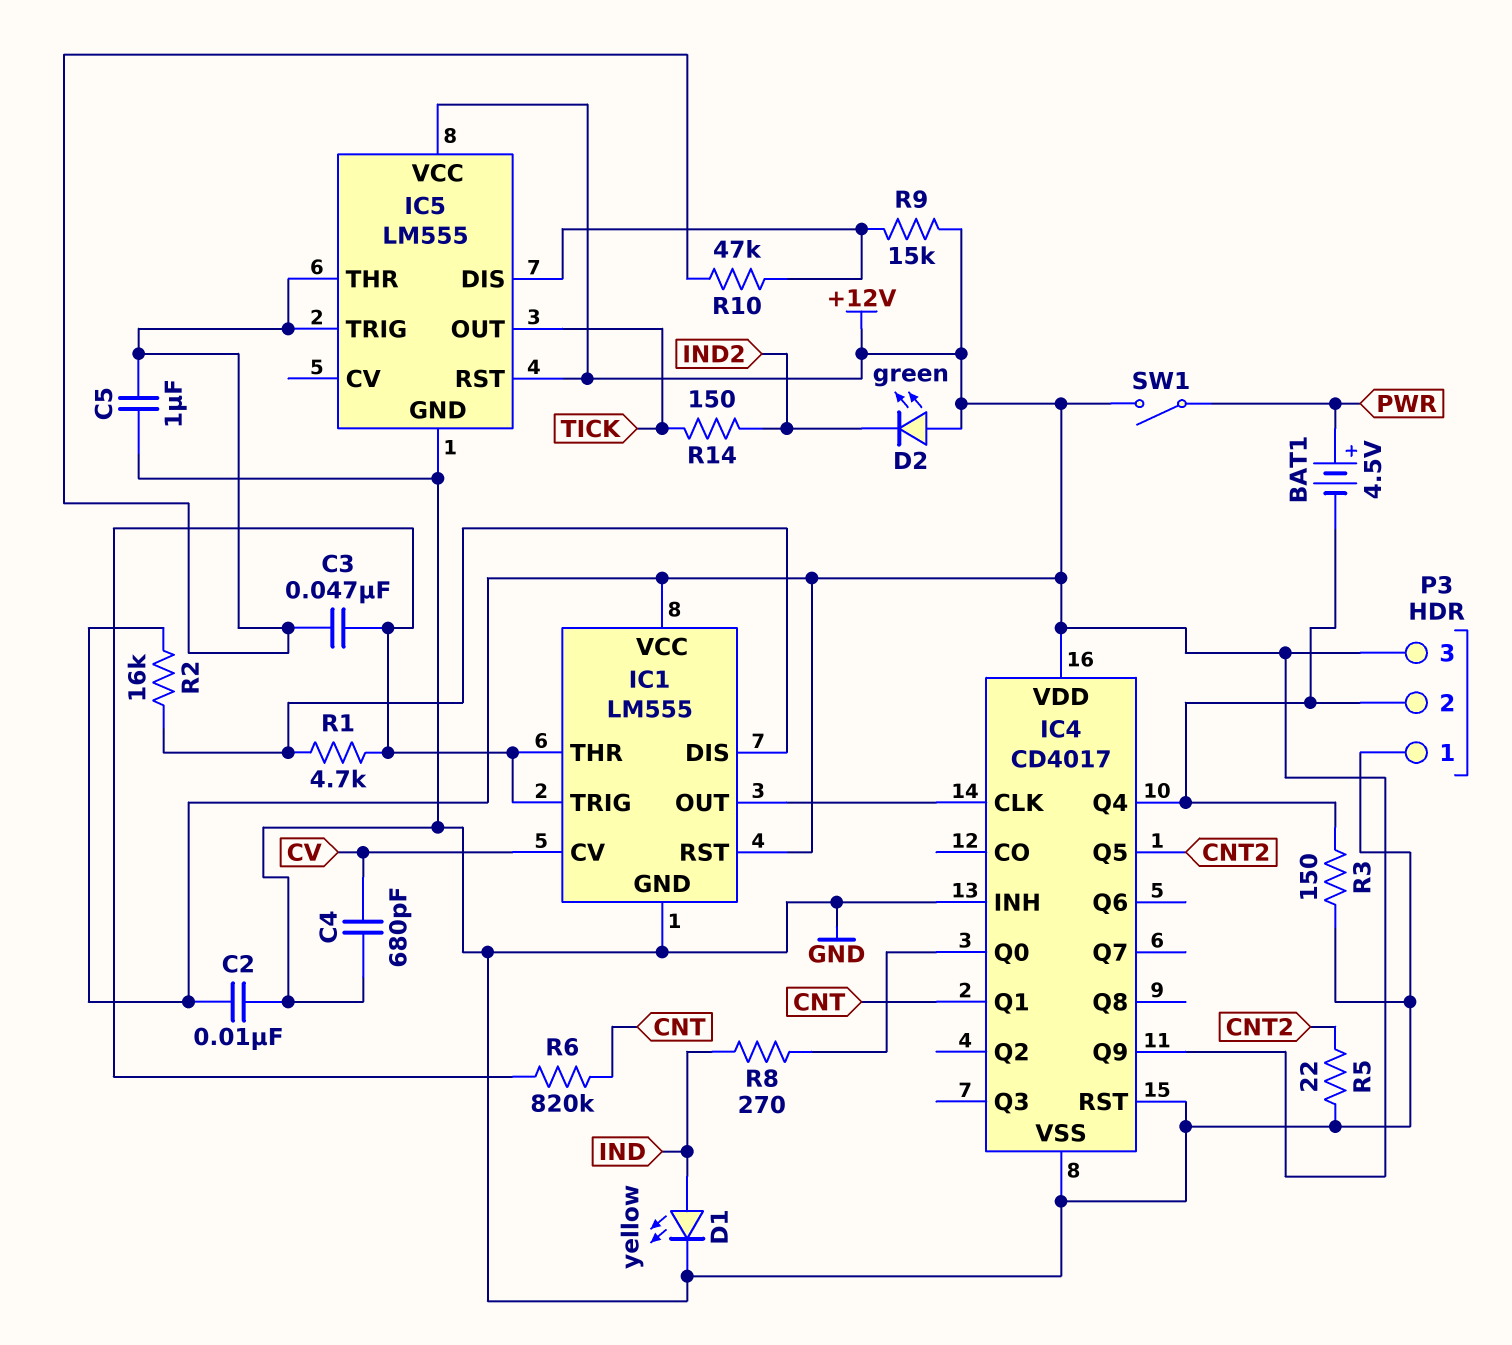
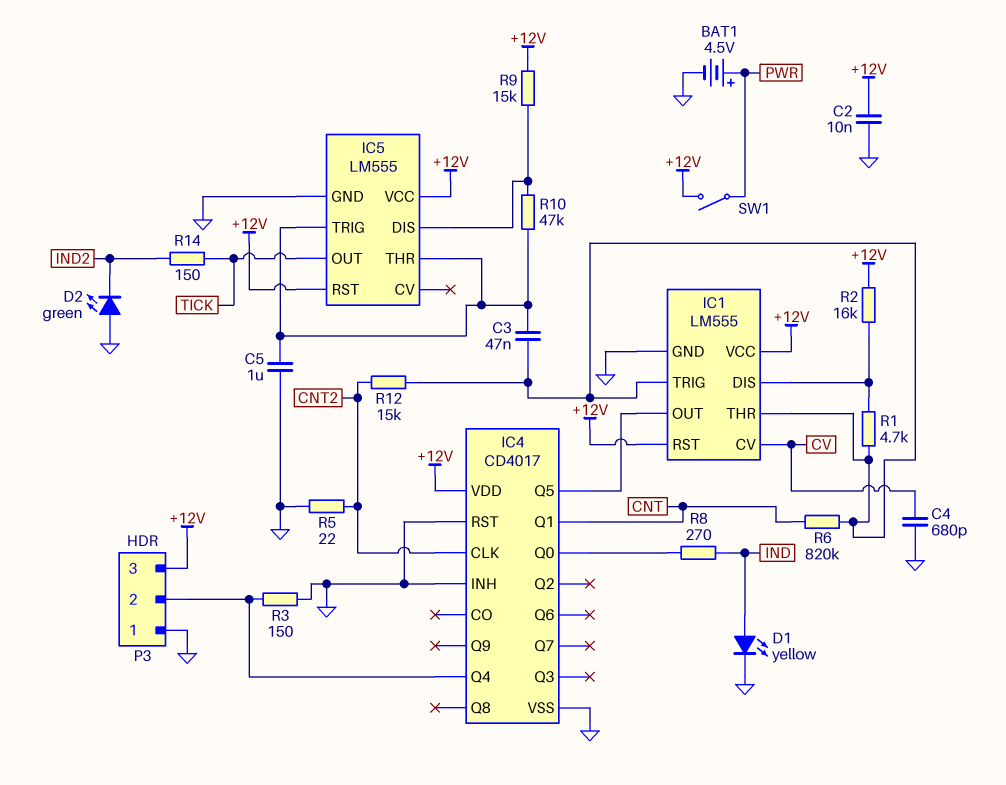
BAT1: 4.5V (plus PWR, minus IC4/Q4) -> 4.5V (plus PWR, minus GND)
D2: LED green (A +12V, K IND2) -> LED green (A GND, K IND2)
IC4 pin CLK: IC1/OUT -> CNT2
IC4 pin Q5: CNT2 -> IC1/OUT
IC4 pin Q9: +12V -> none
R12: none -> 15k (CNT2, IC1/THR)

